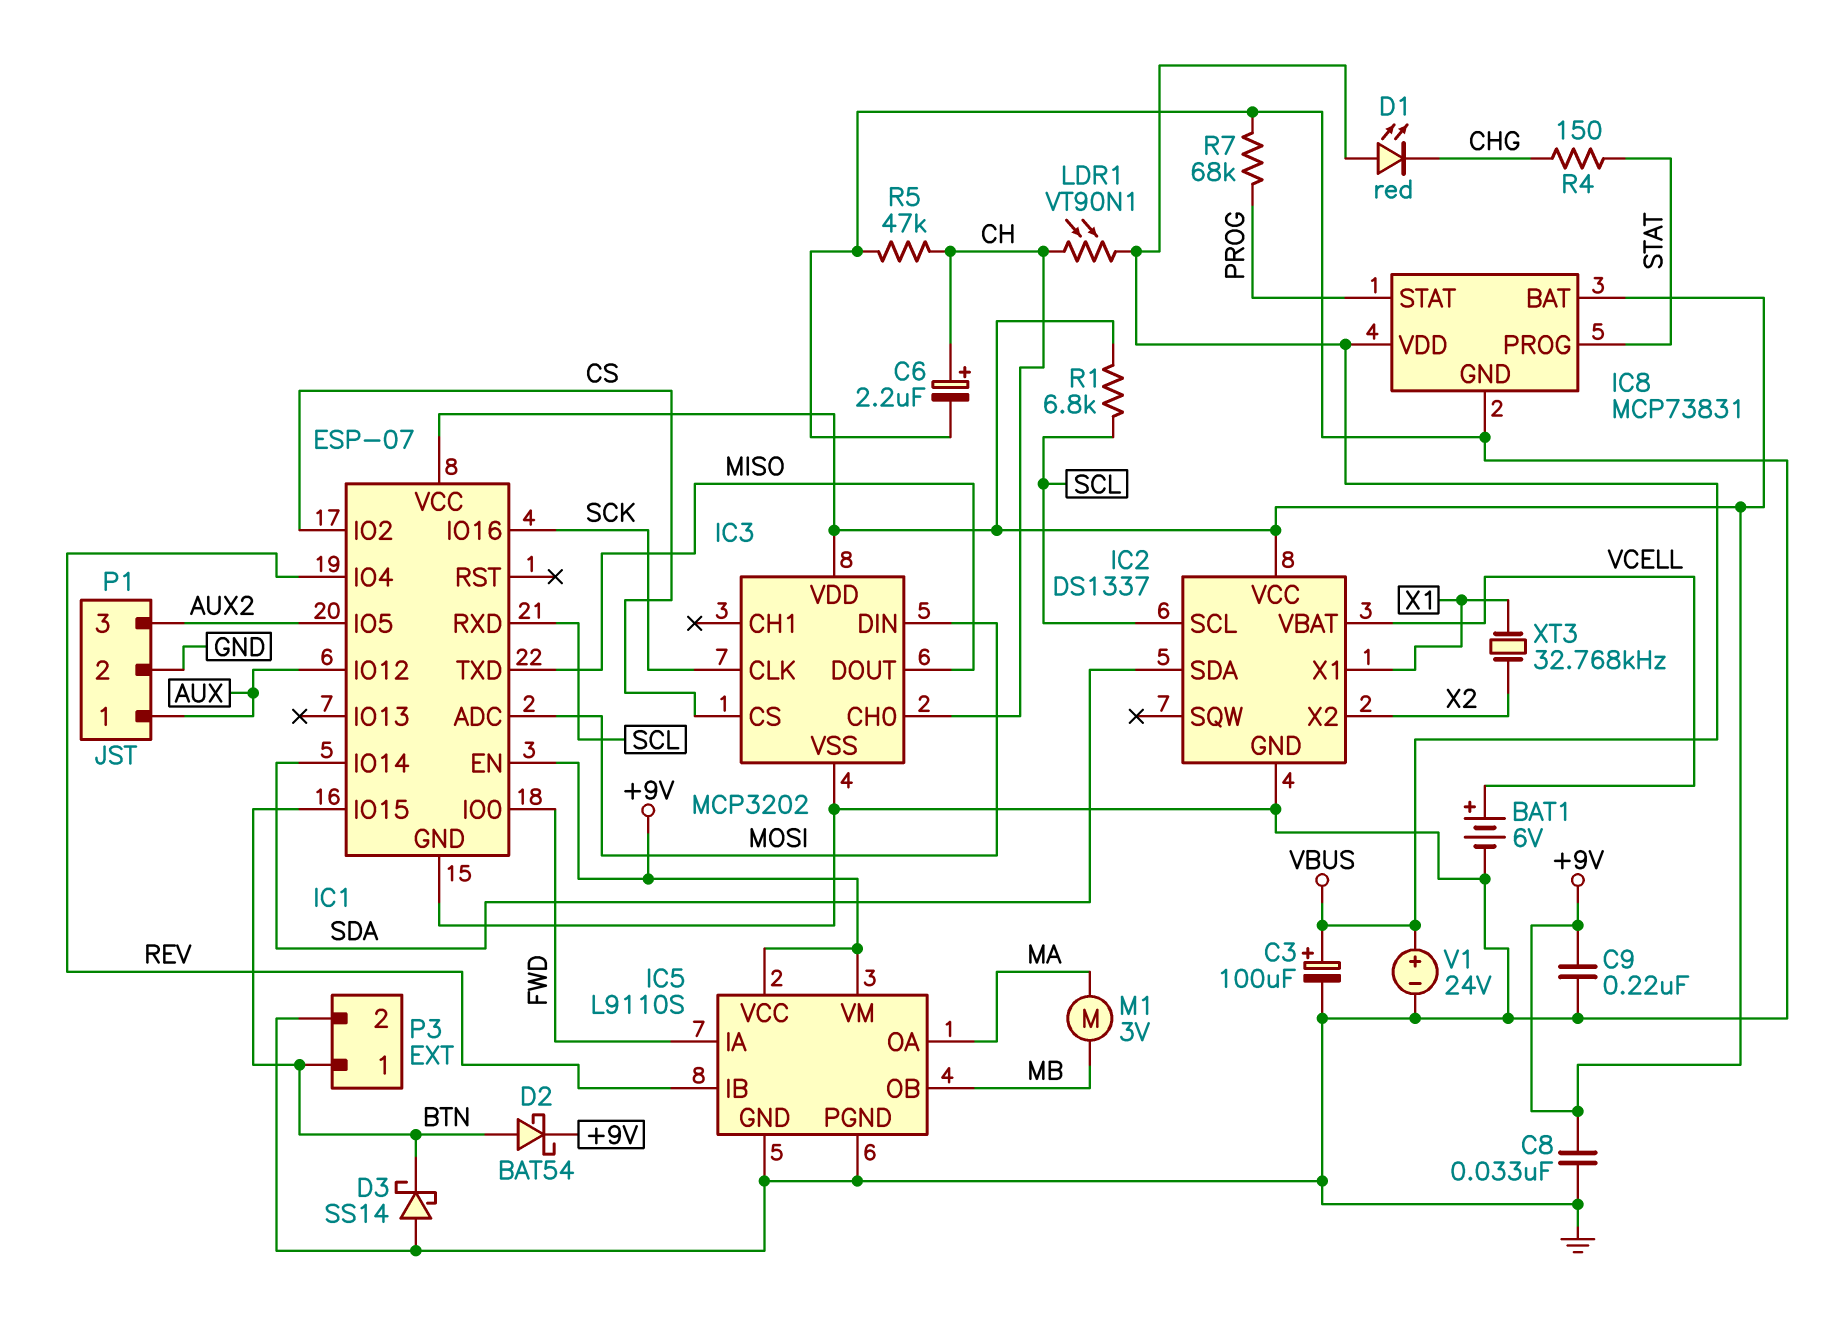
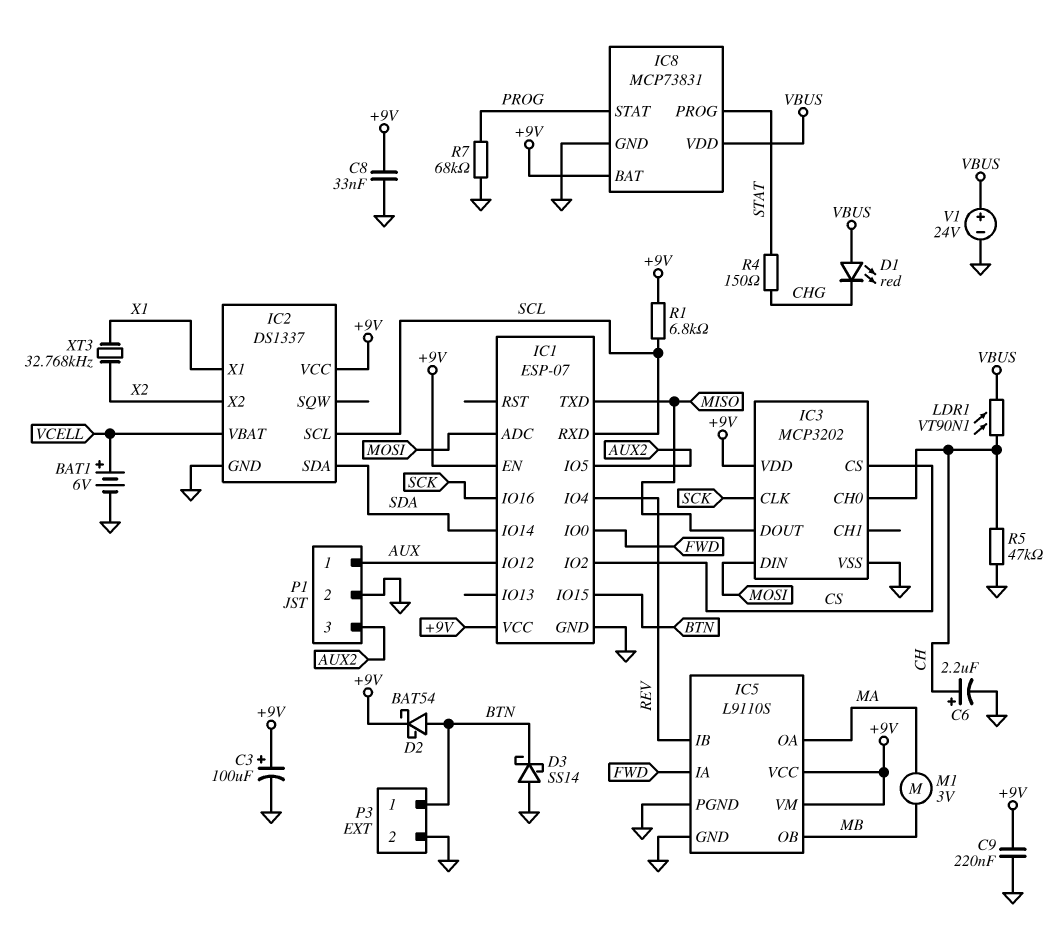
C3: 100uF (plus VBUS, minus GND) -> 100uF (plus +9V, minus GND)

